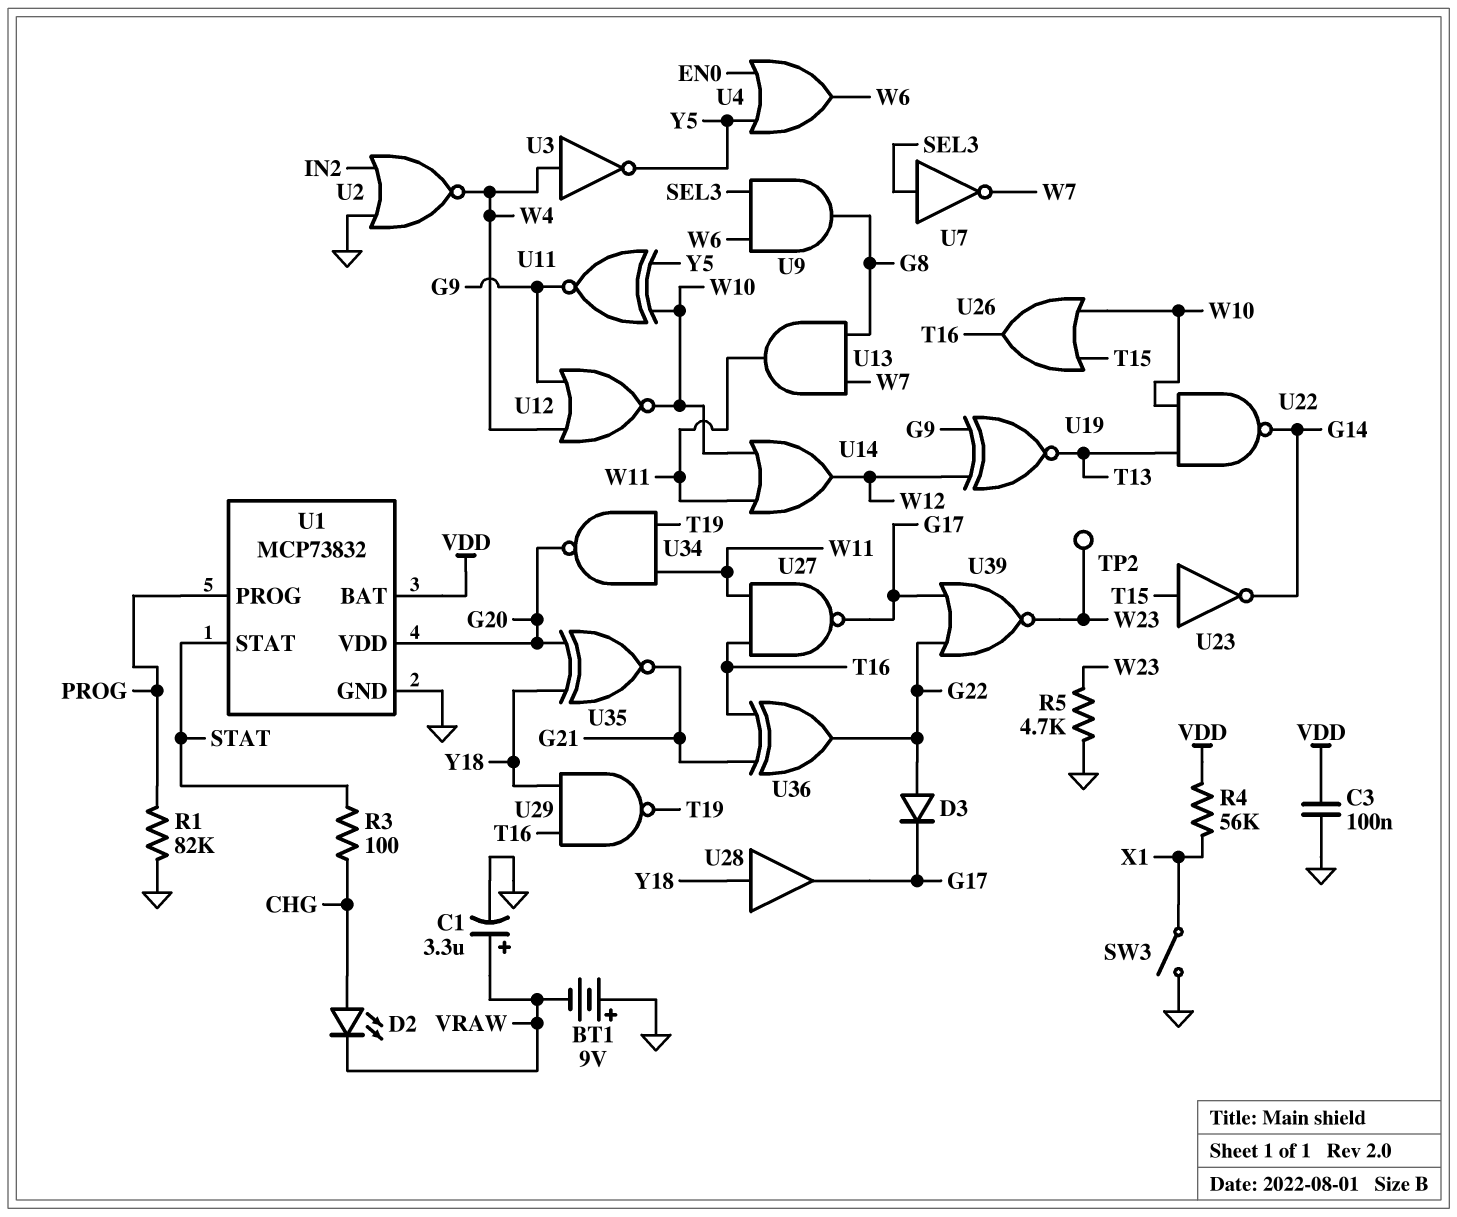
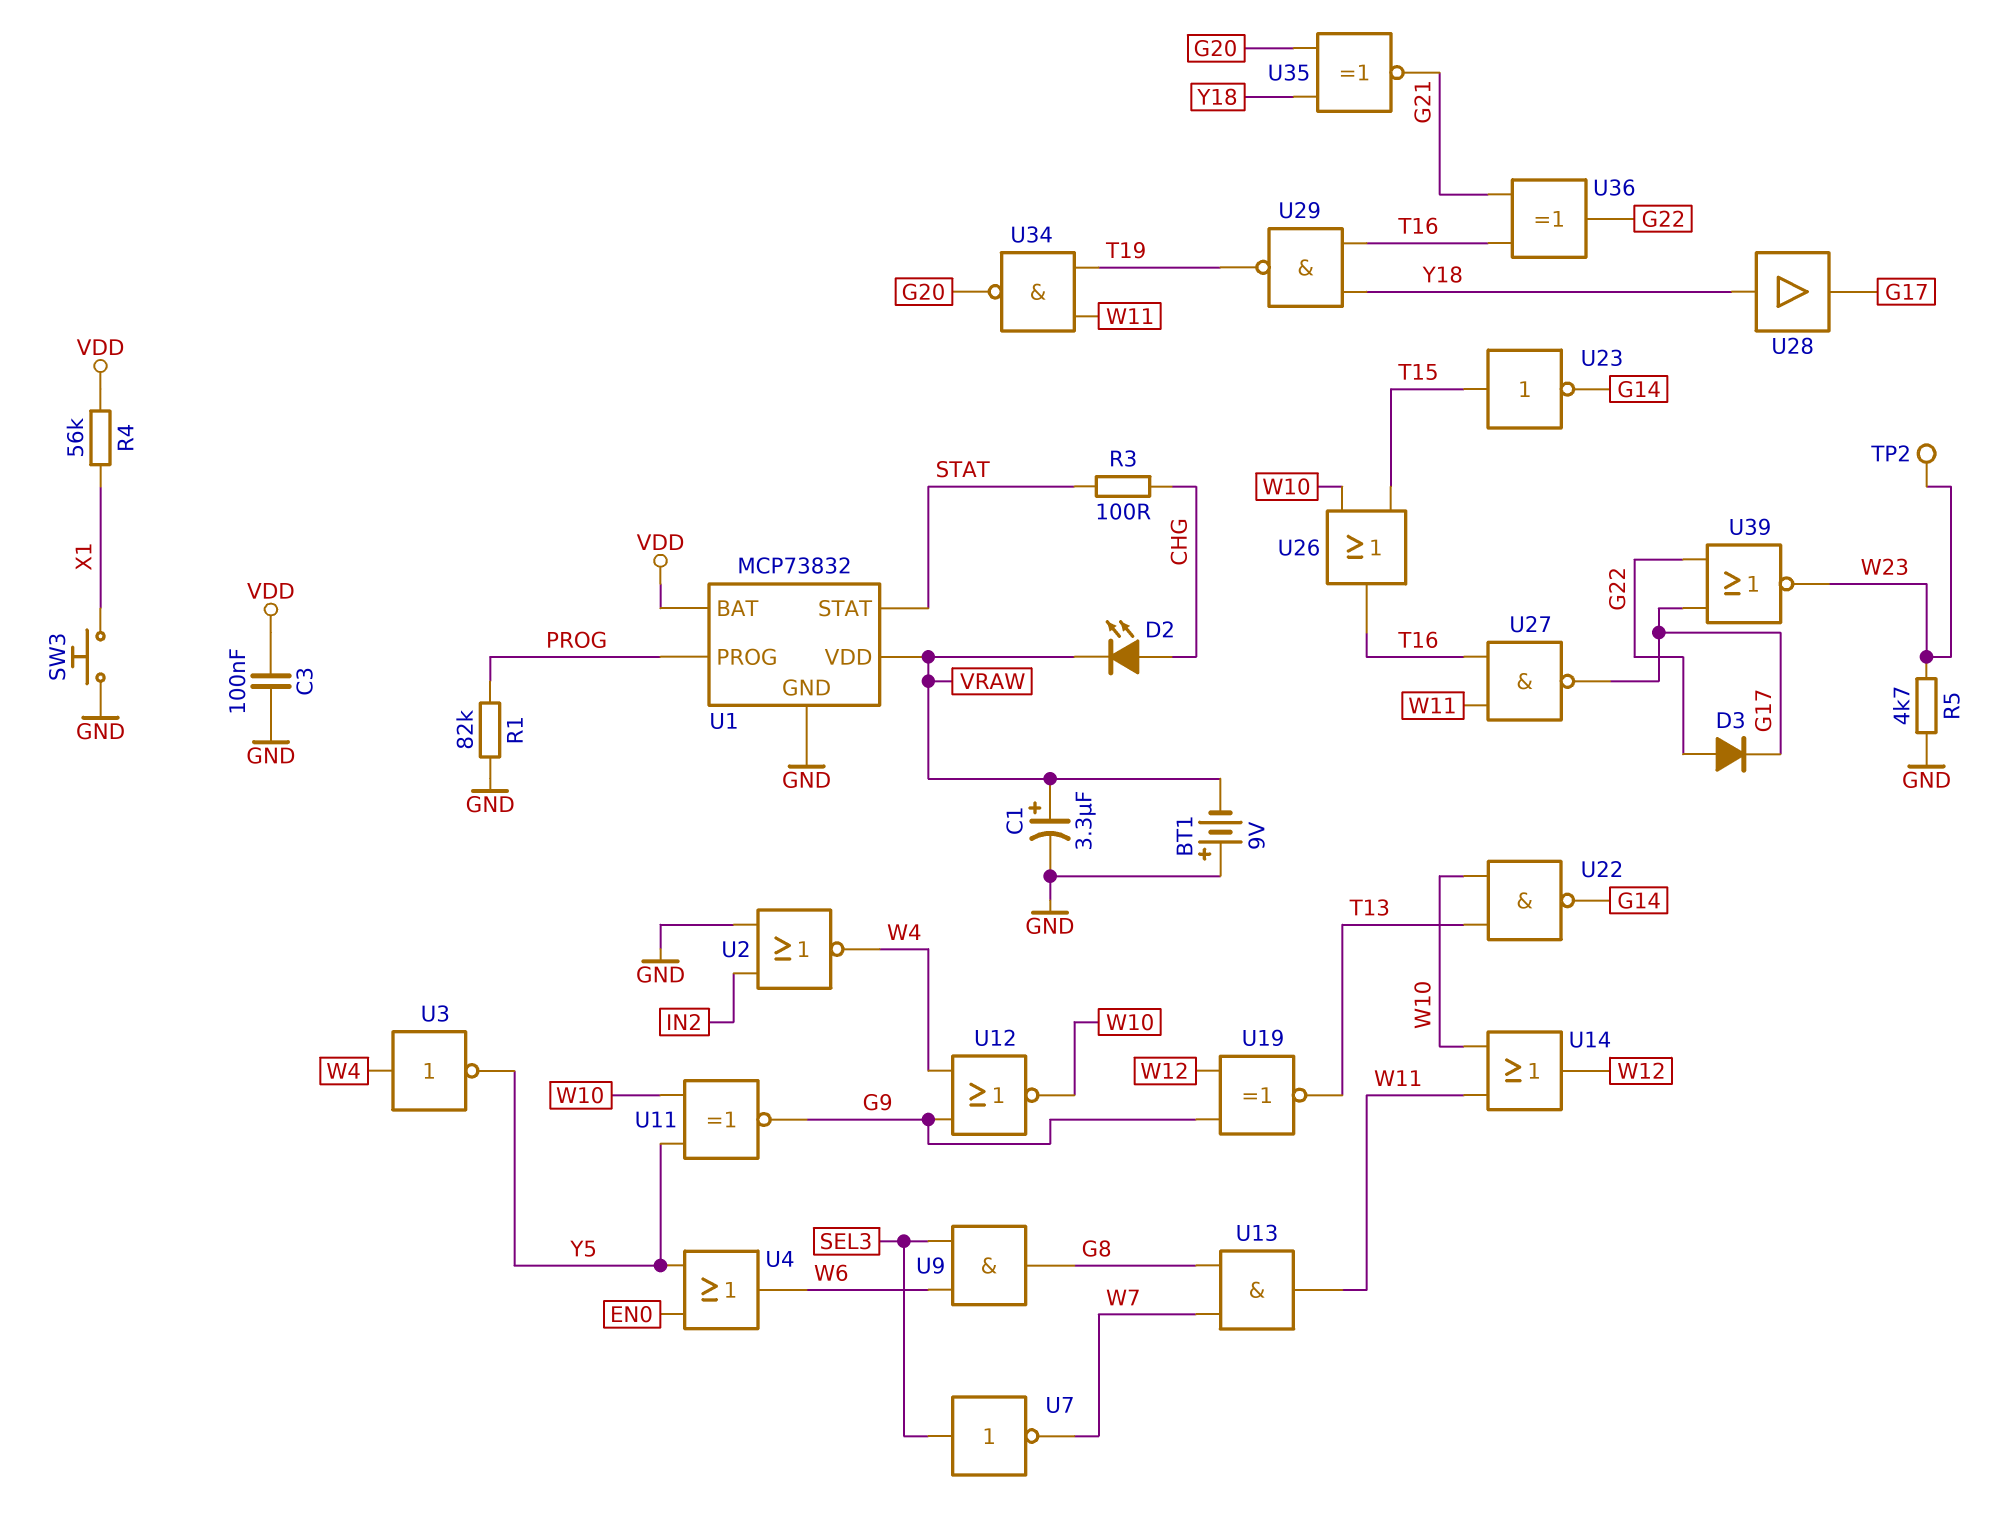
SW3: switch (GND, X1) -> button (GND, X1)
U1 pin VDD: G20 -> VRAW

